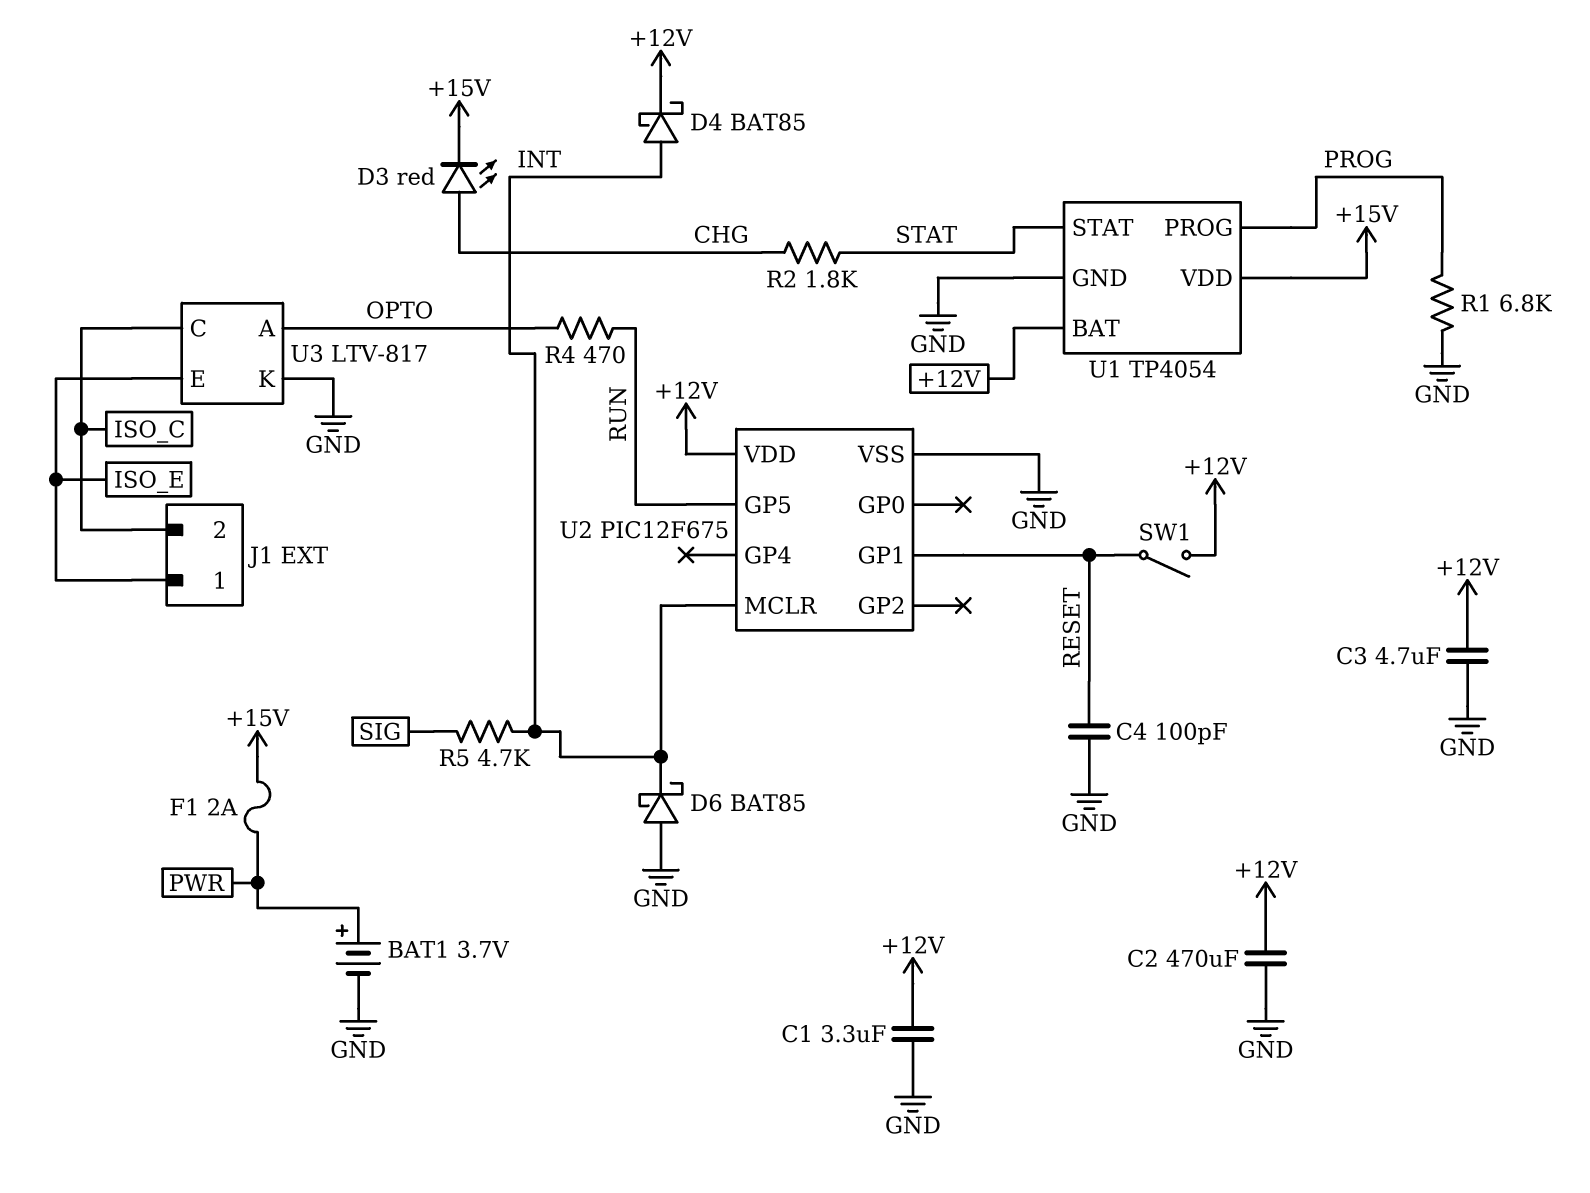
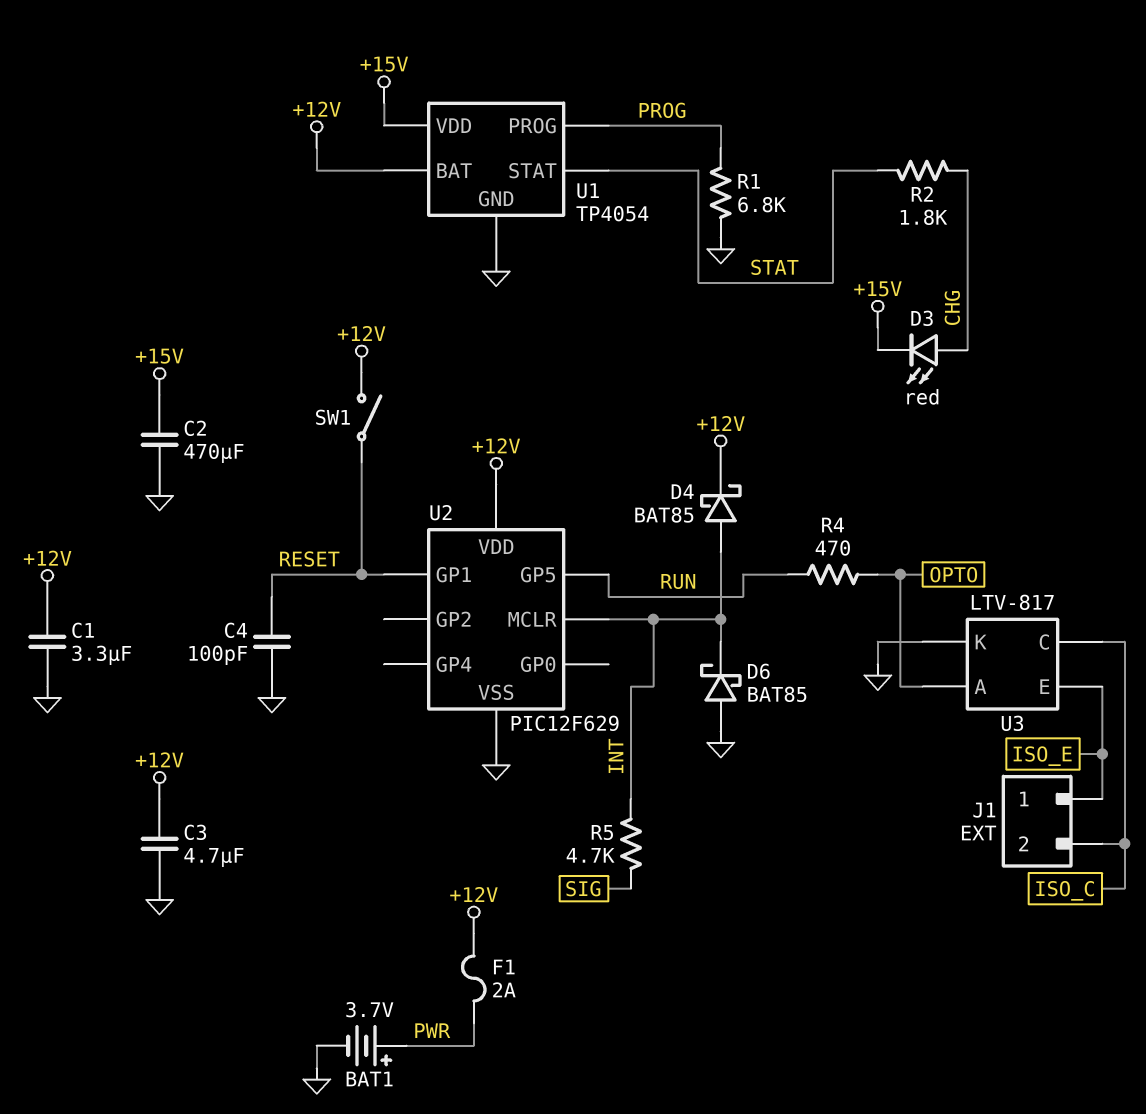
C2: 470uF (+12V, GND) -> 470uF (+15V, GND)
F1: 2A (+15V, PWR) -> 2A (+12V, PWR)
U2: PIC12F675 -> PIC12F629

